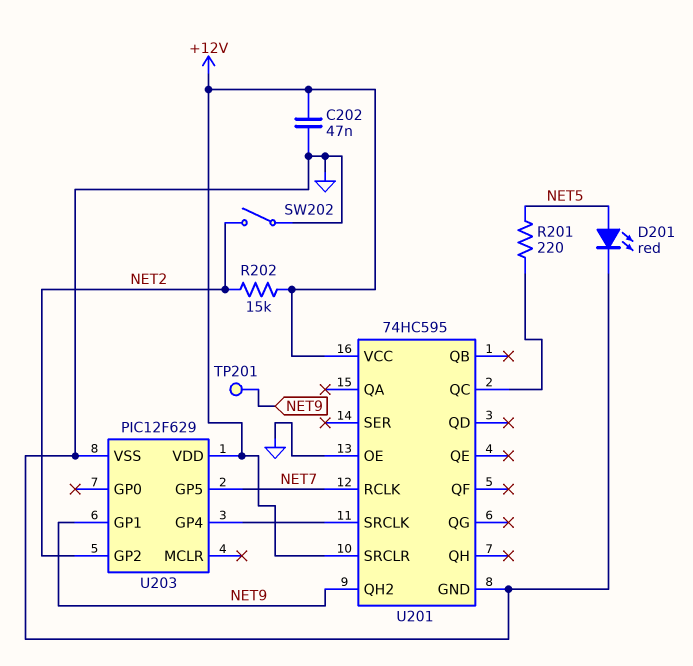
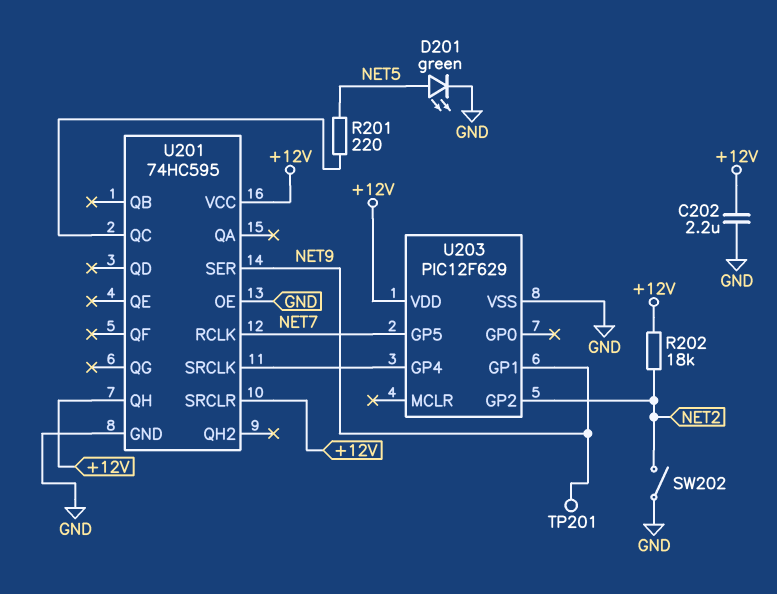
C202: 47nF (+12V, GND) -> 2.2uF (+12V, GND)
D201: LED red (A NET5, K GND) -> LED green (A NET5, K GND)
R202: 15k (+12V, NET2) -> 18k (+12V, NET2)
U201 pin QH: none -> +12V
U201 pin QH2: NET9 -> none
U201 pin SER: none -> NET9

